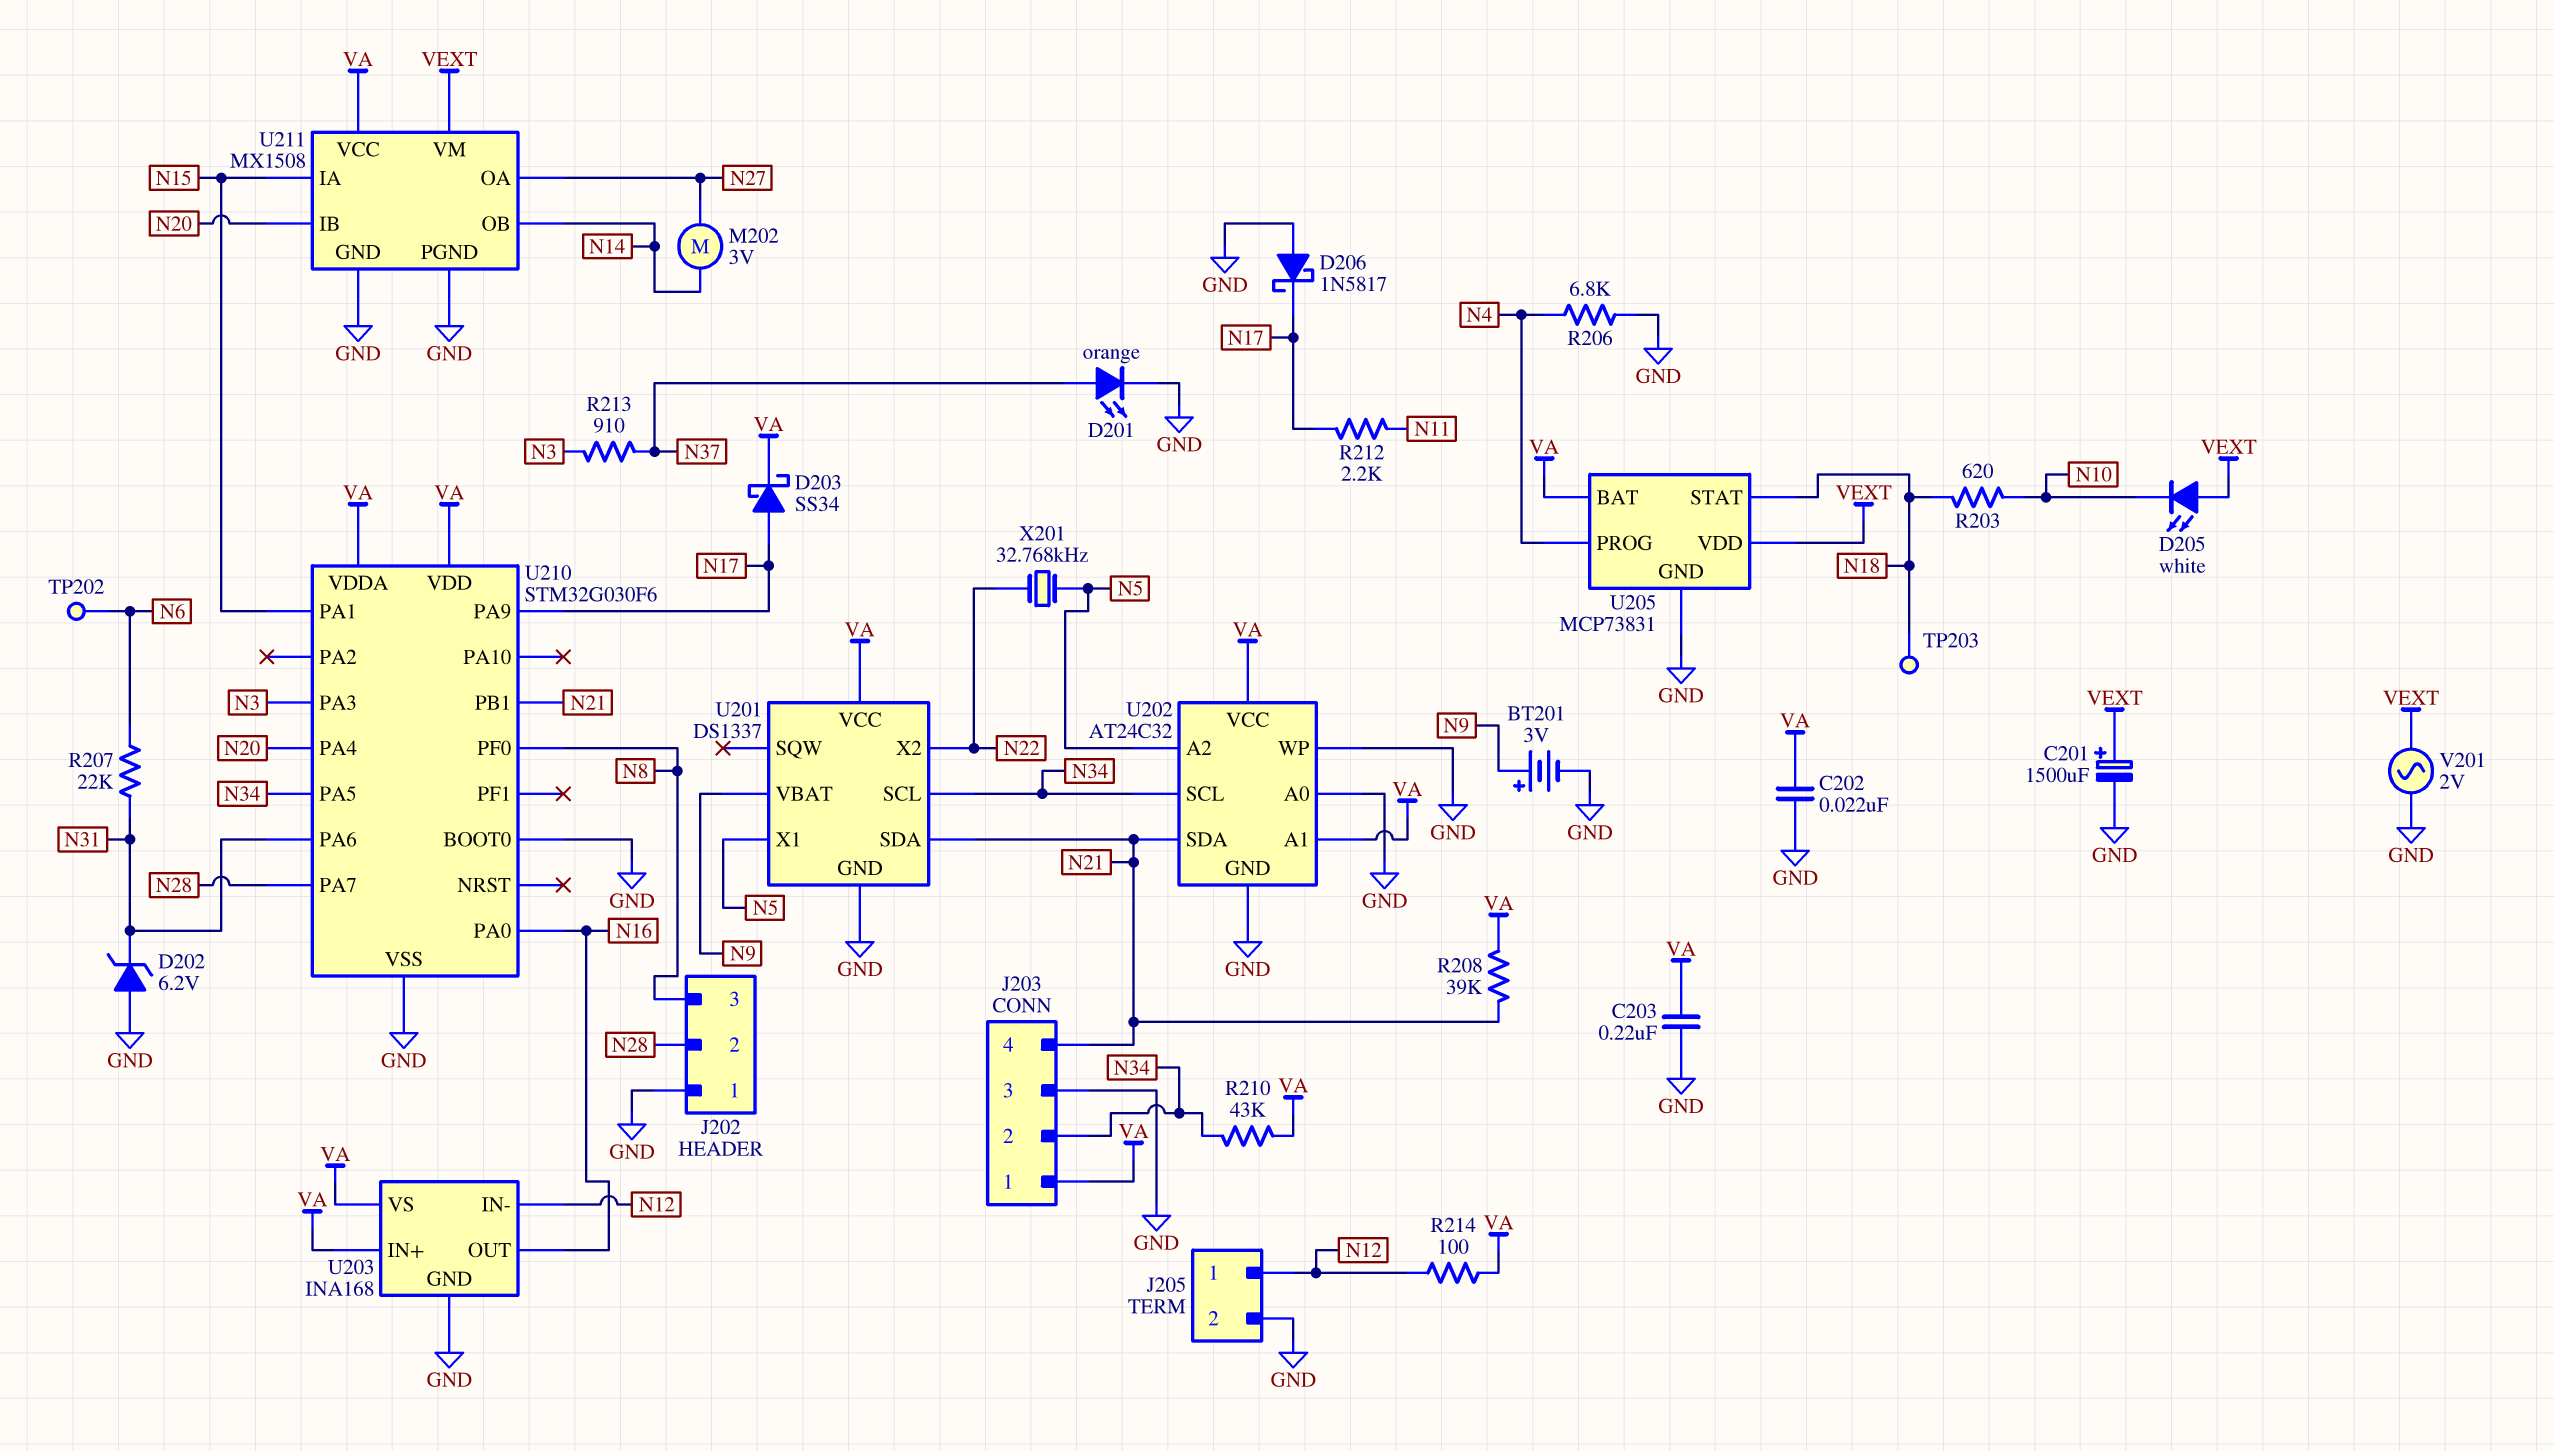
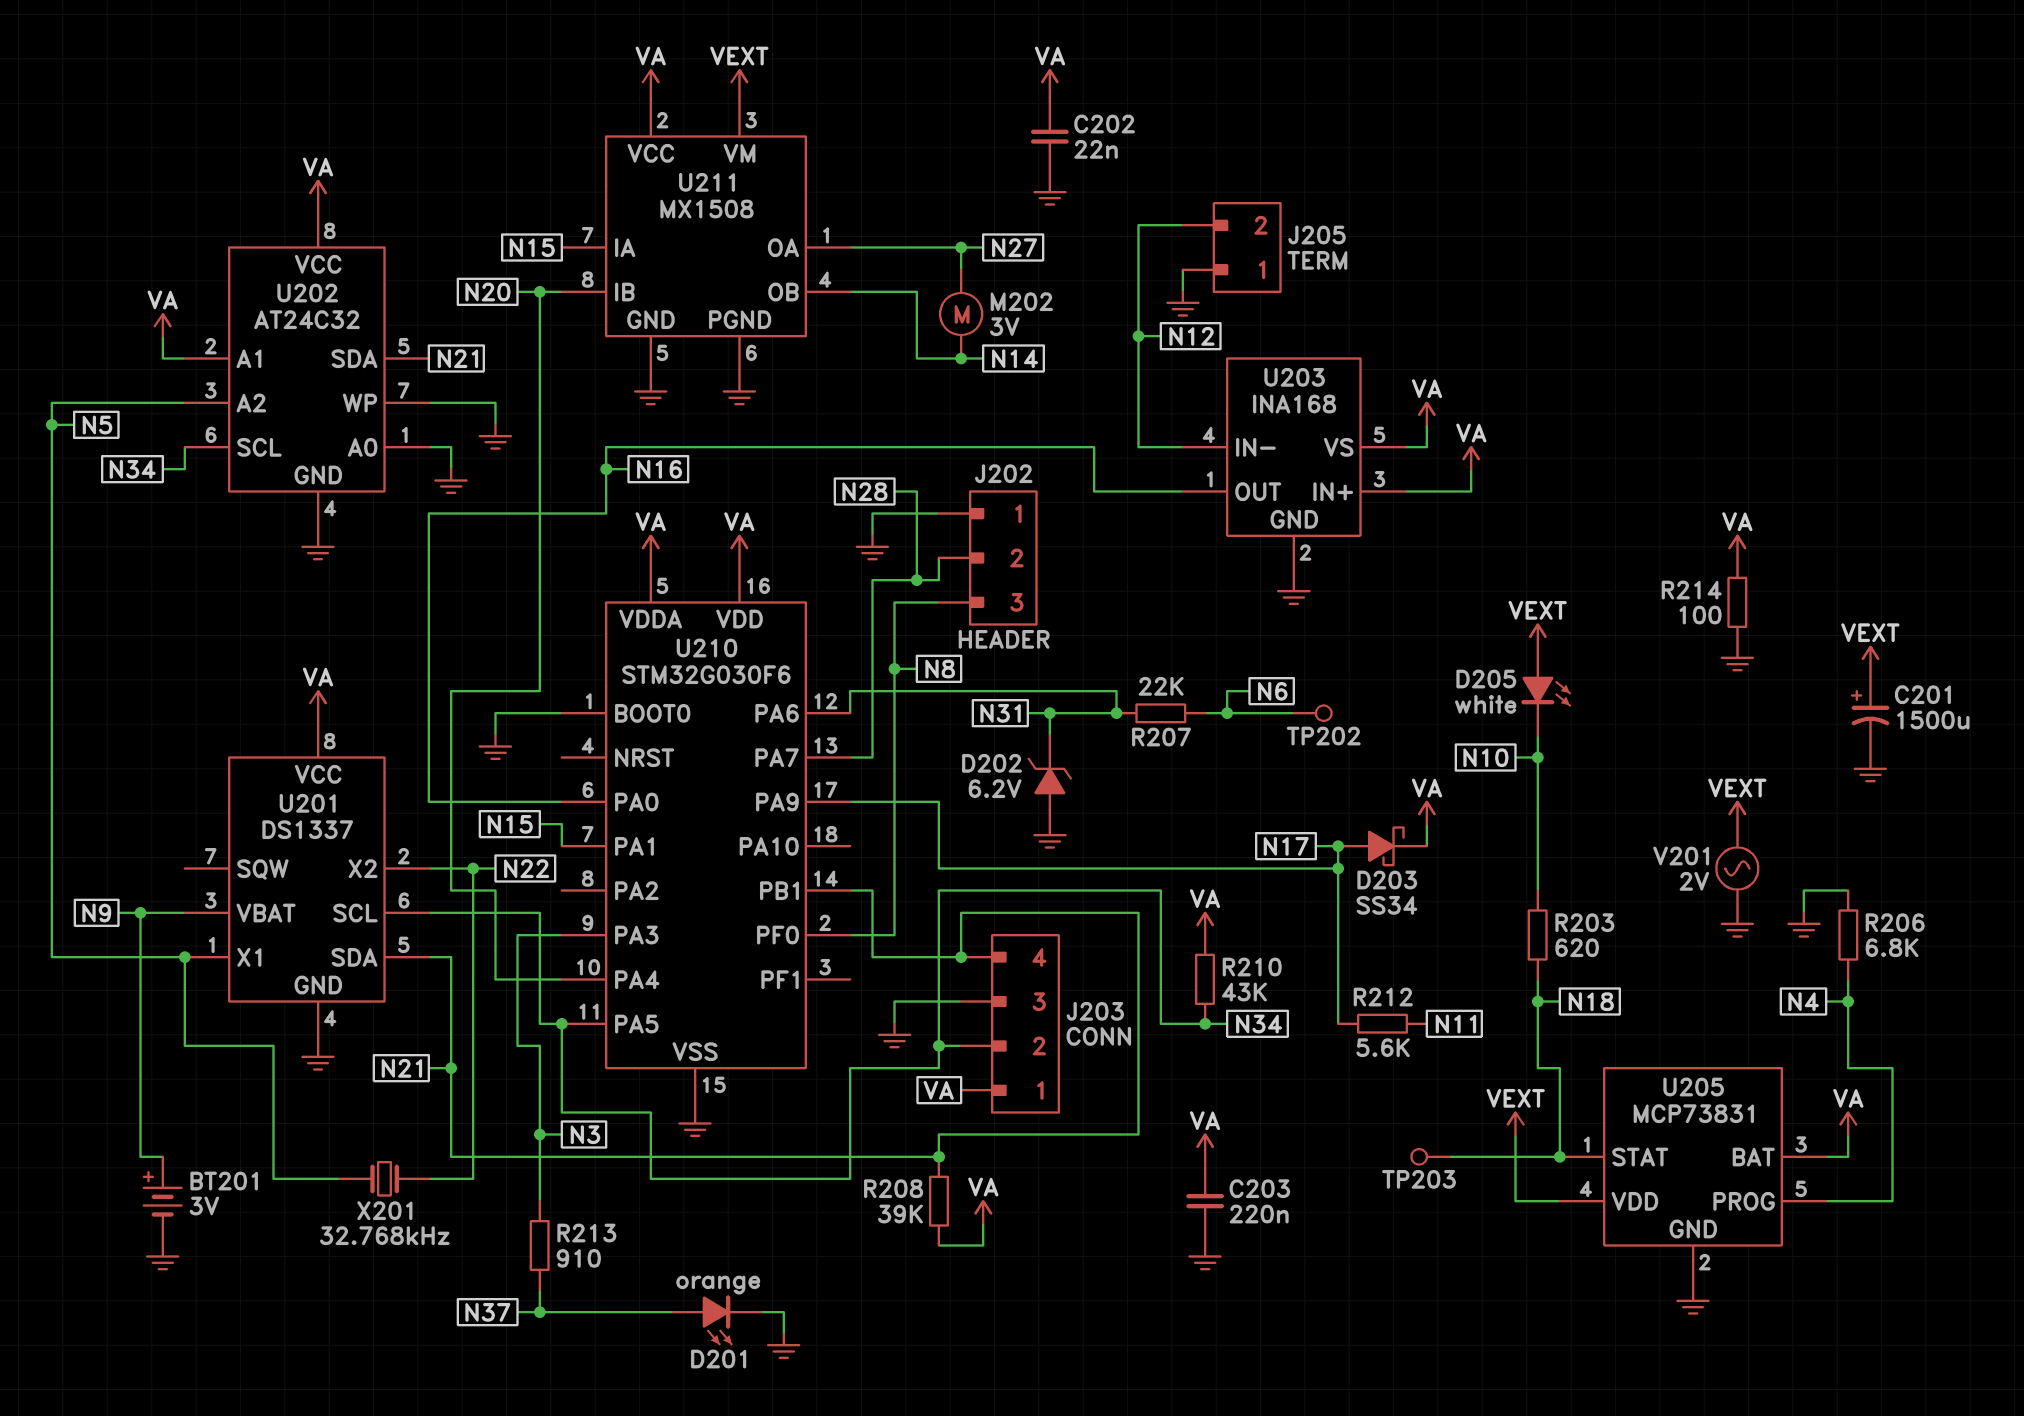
D206: schottky 1N5817 (A GND, K N17) -> none
J205 pin 1: N12 -> GND
J205 pin 2: GND -> N12
R212: 2.2k (N11, N17) -> 5.6k (N11, N17)
R214: 100 (N12, VA) -> 100 (GND, VA)

